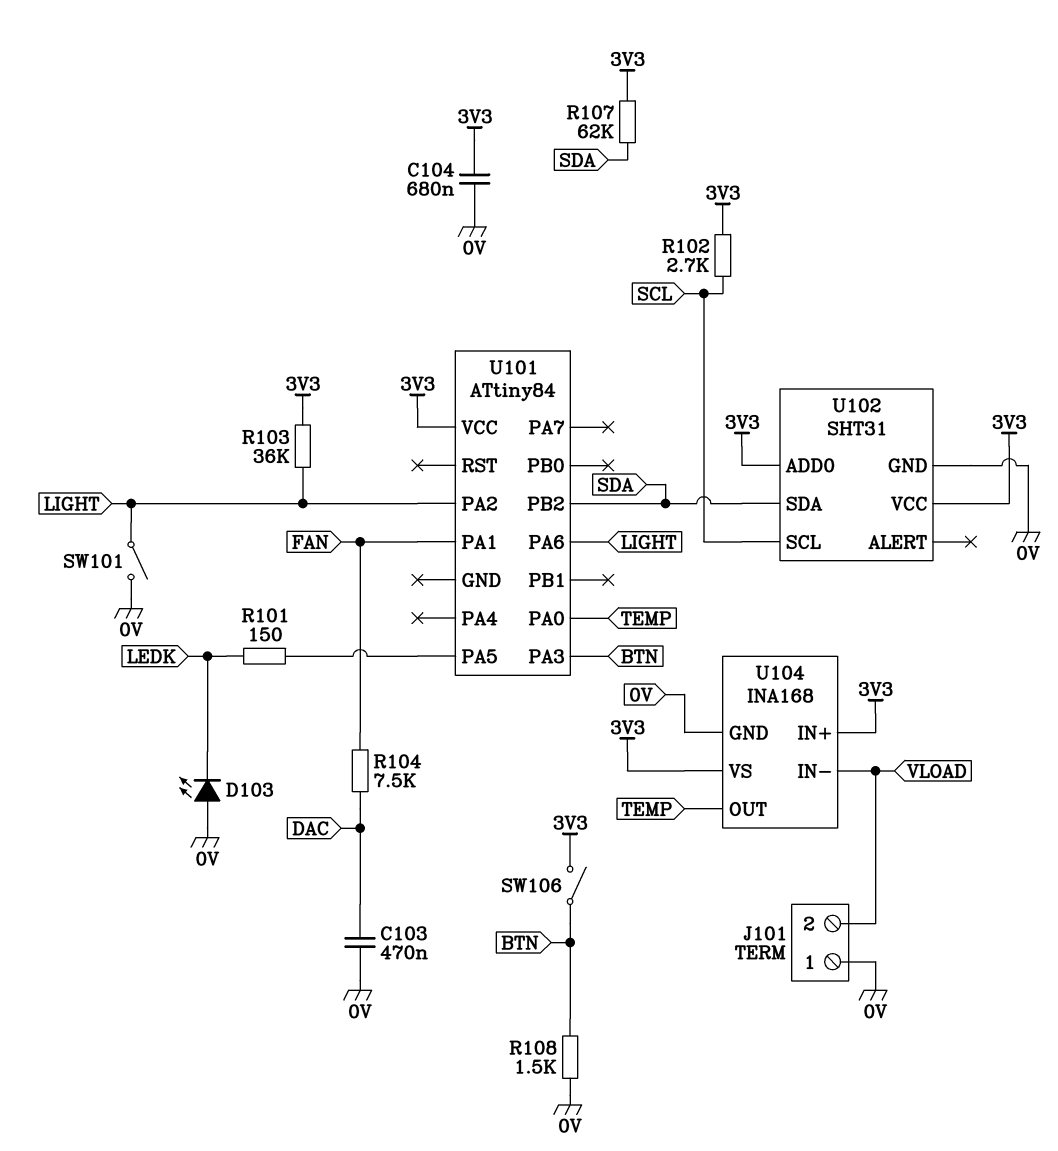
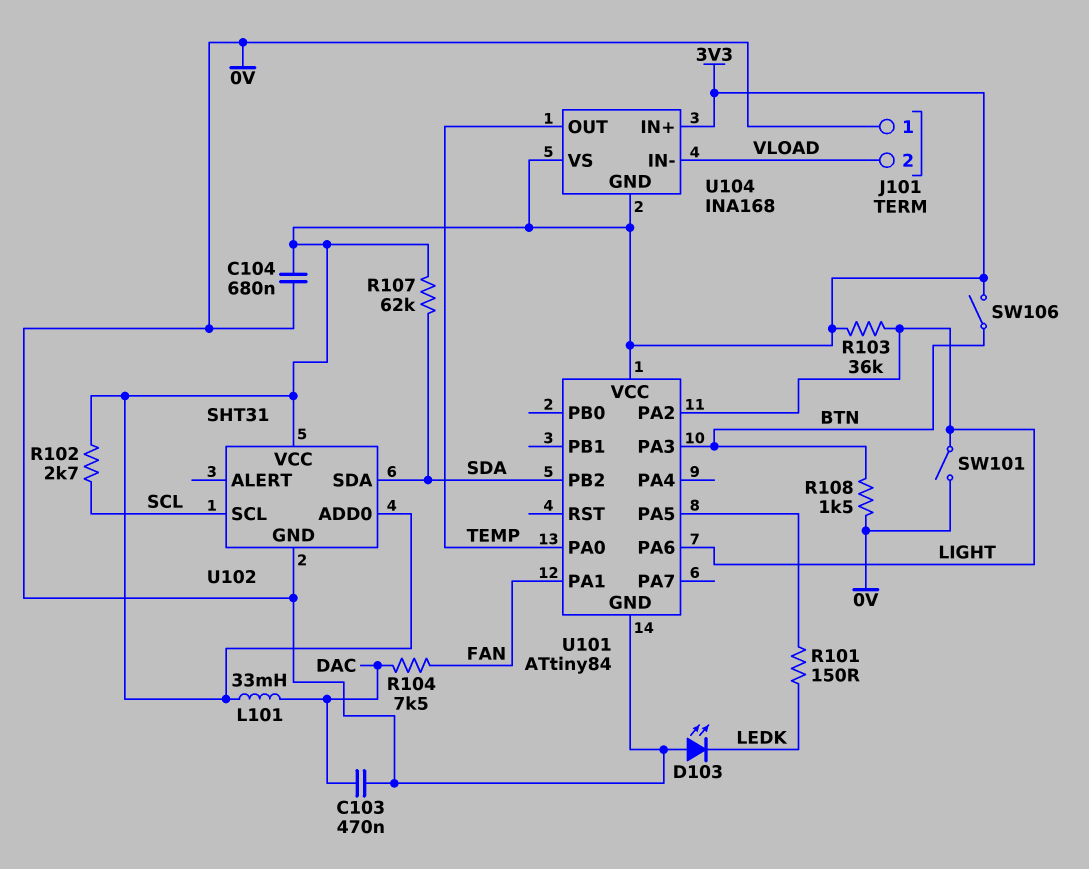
L101: none -> 33mH (3V3, DAC)
U101 pin GND: none -> 0V
U104 pin GND: 0V -> 3V3

